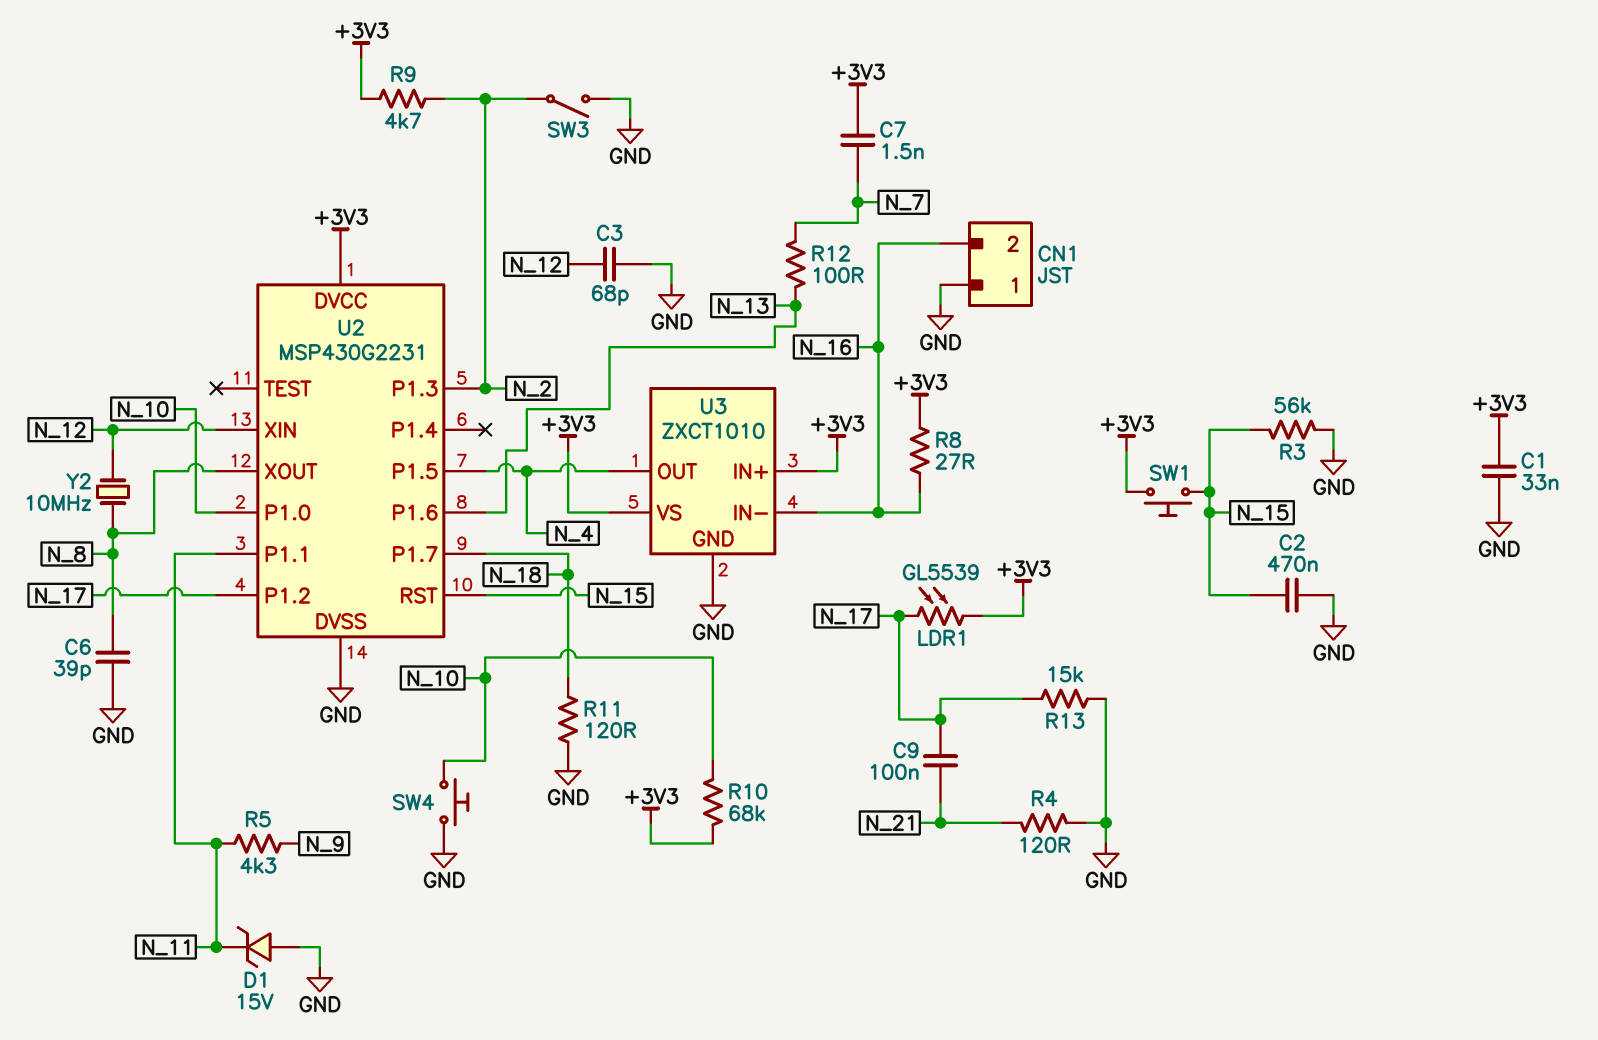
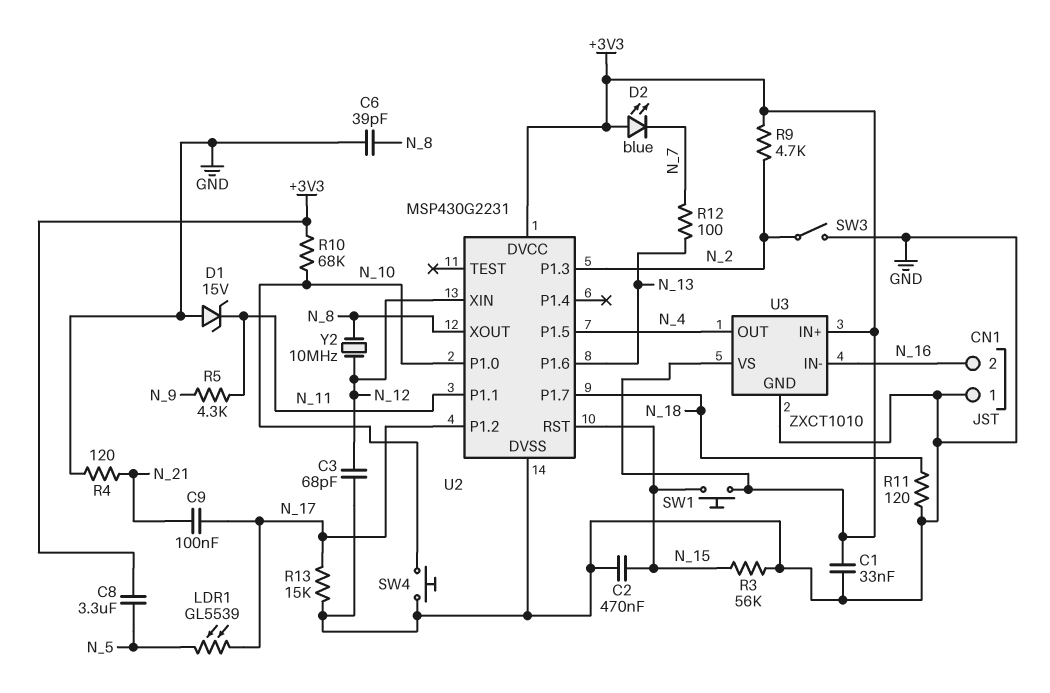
C7: 1.5nF (+3V3, N_7) -> none
C8: none -> 3.3uF (+3V3, N_5)
D2: none -> LED blue (A +3V3, K N_7)
LDR1: GL5539 (+3V3, N_17) -> GL5539 (N_5, N_17)
R8: 27 (+3V3, N_16) -> none

